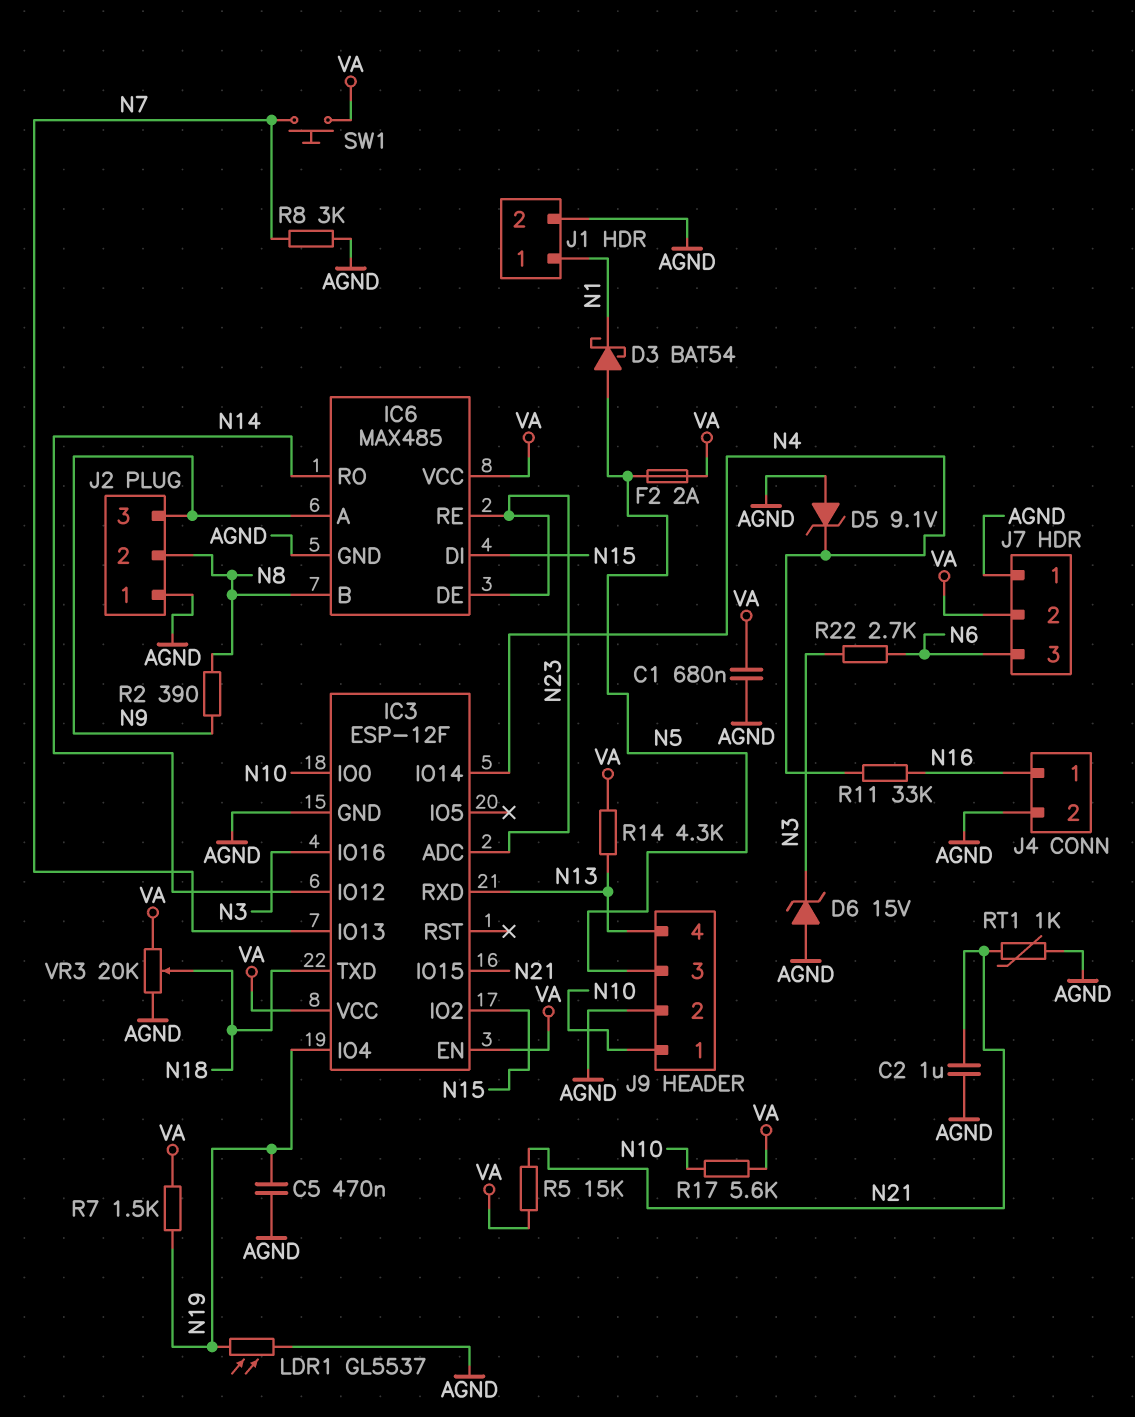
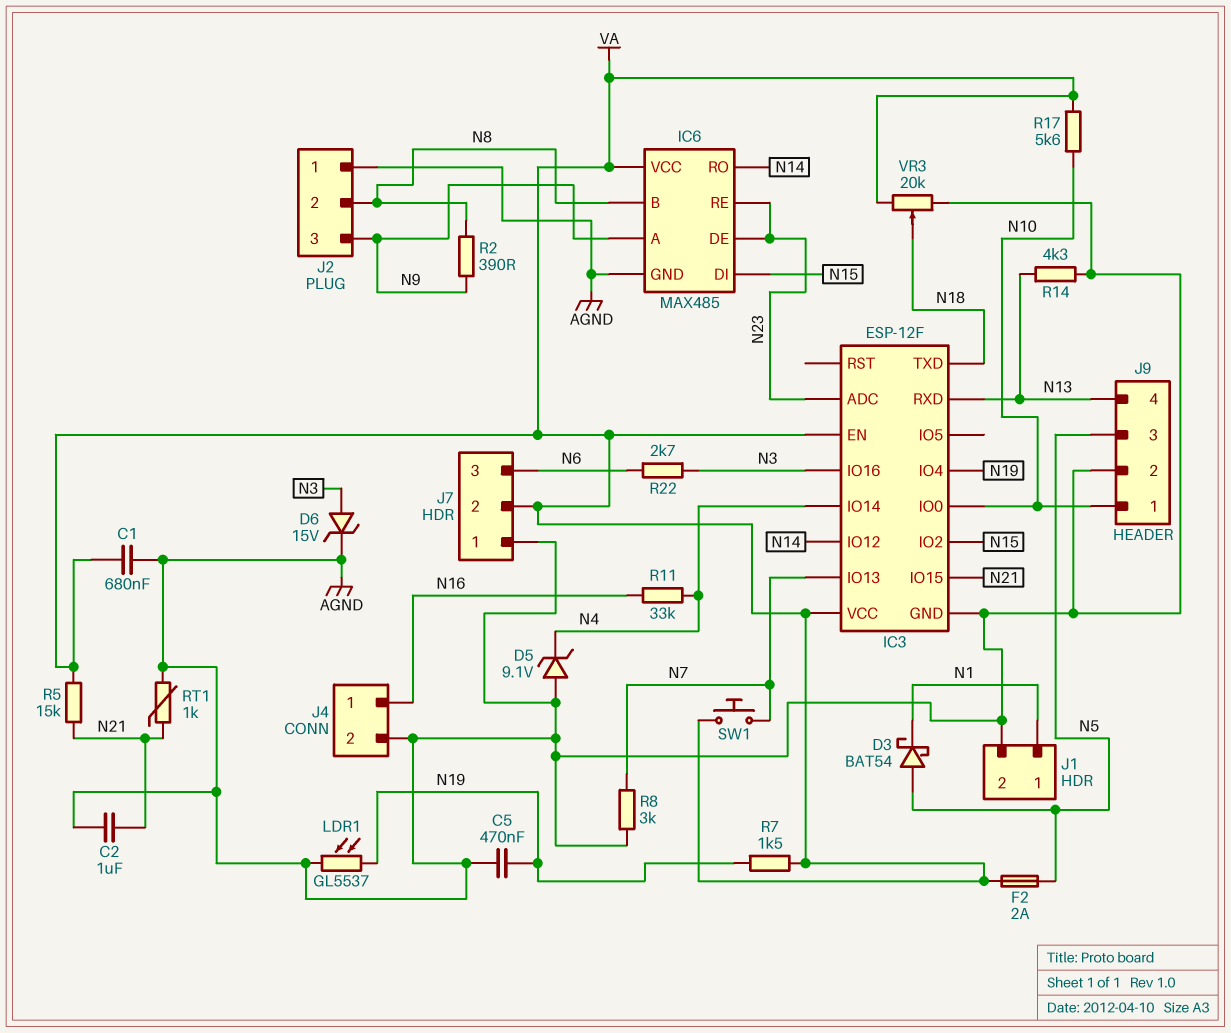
D6: zener 15V (A AGND, K N3) -> zener 15V (A N3, K AGND)
R14: 4.3k (N13, VA) -> 4.3k (AGND, N13)

